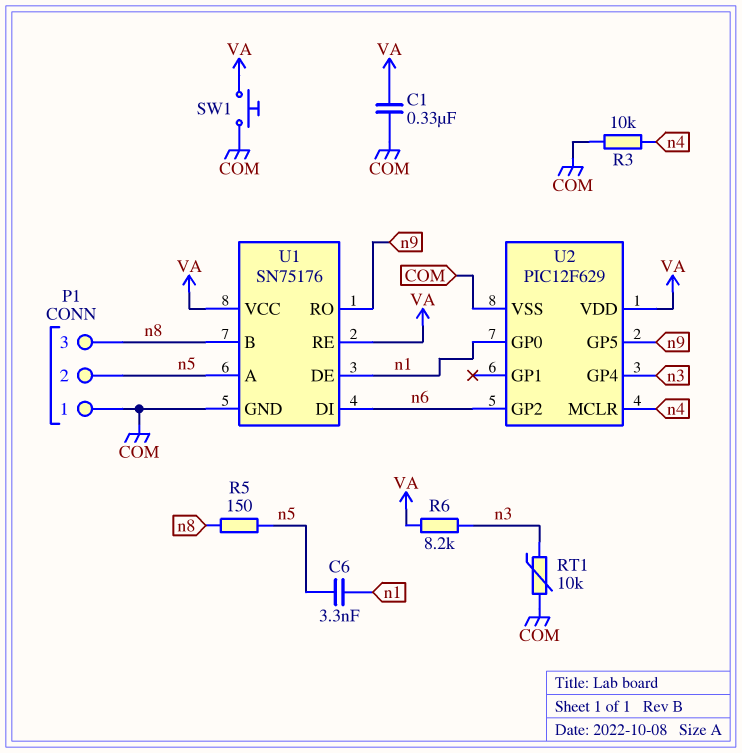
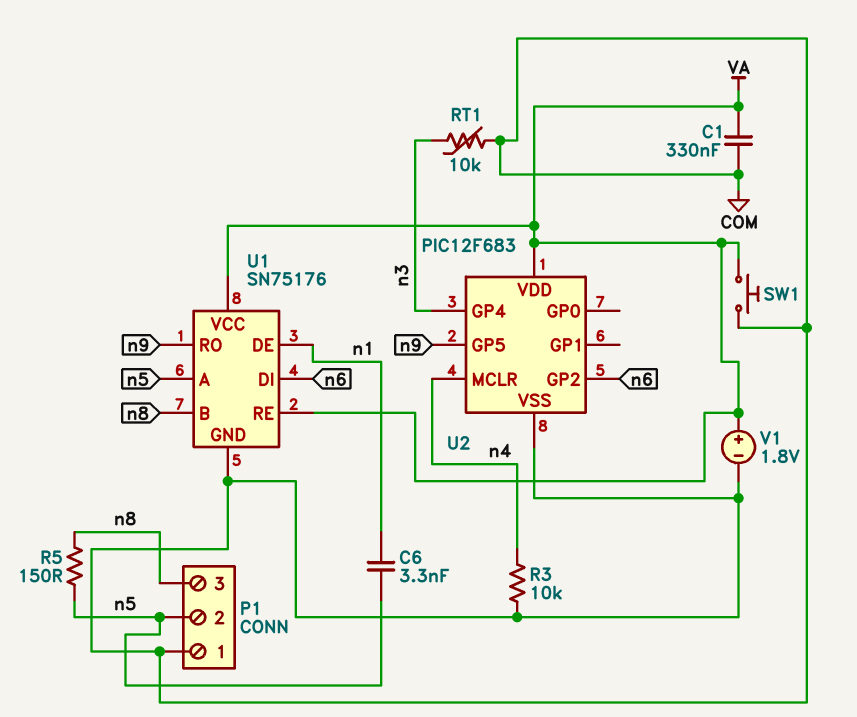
R6: 8.2k (VA, n3) -> none
U2: PIC12F629 -> PIC12F683
U2 pin GP0: n1 -> none
V1: none -> 1.8V (plus VA, minus COM)

